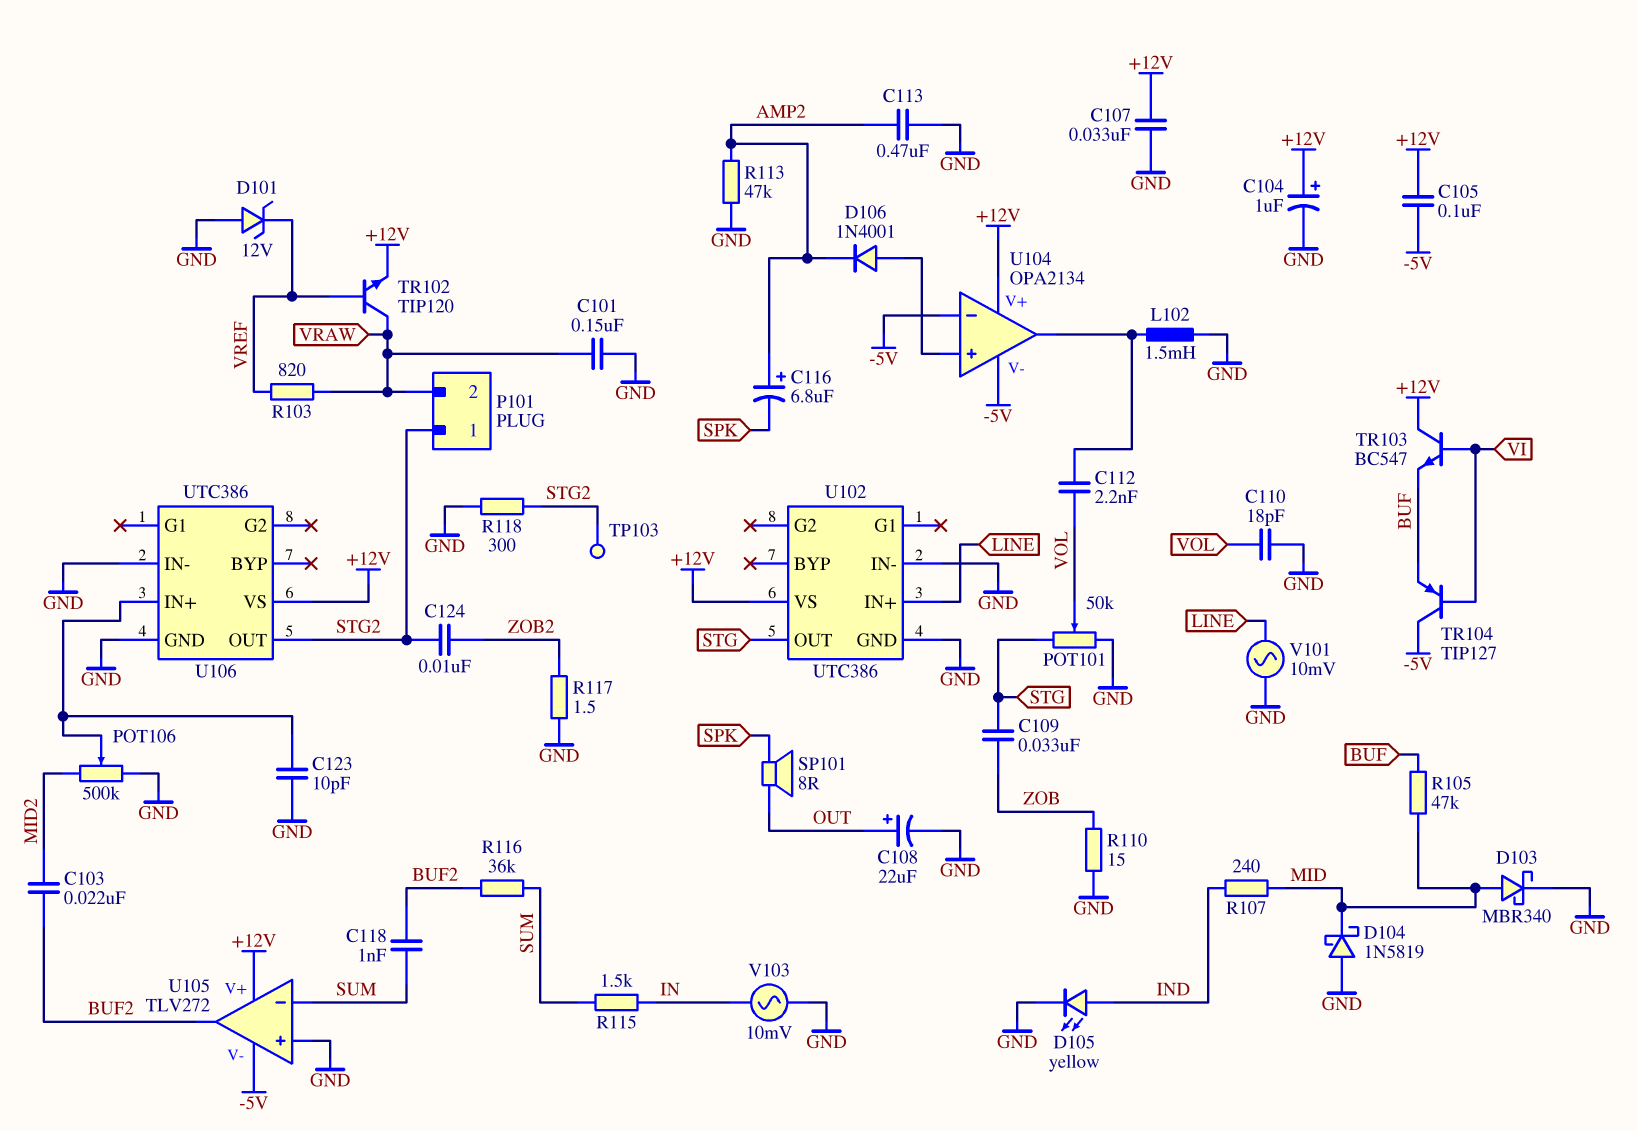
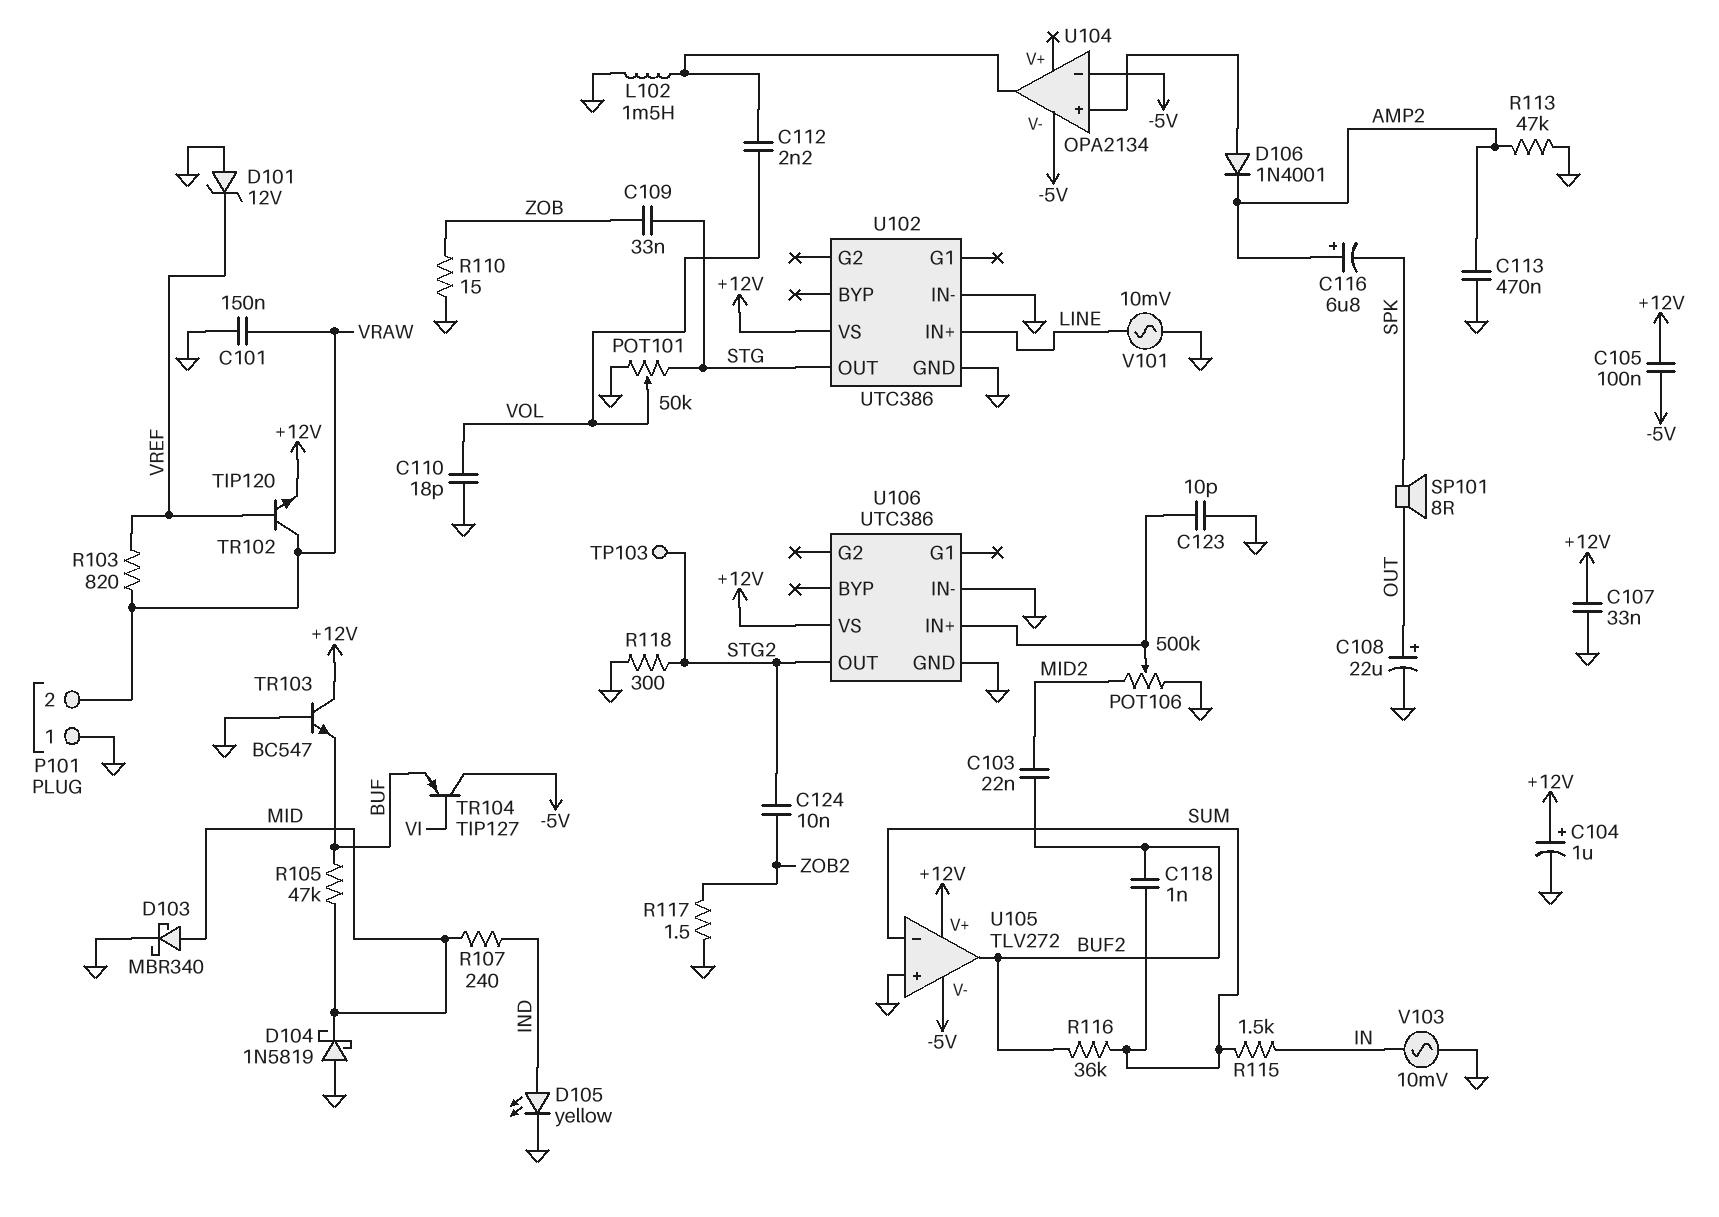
P101 pin 1: STG2 -> GND
TR103: NPN BC547 (B VI, C +12V, E BUF) -> NPN BC547 (B GND, C +12V, E BUF)
U104 pin V+: +12V -> none

